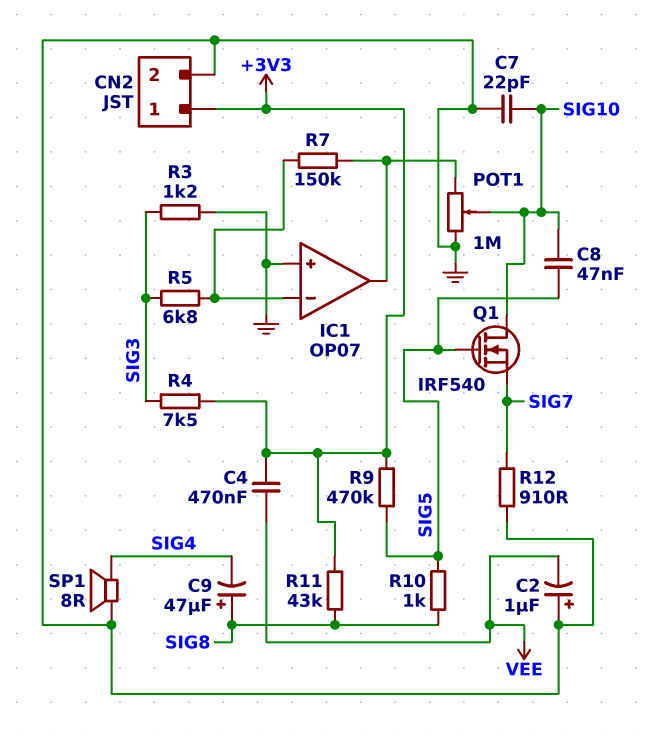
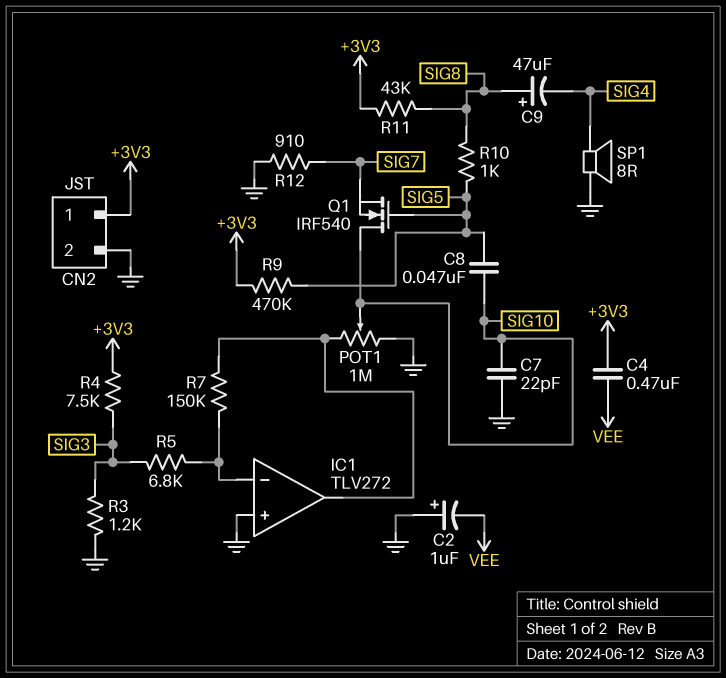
IC1: OP07 -> TLV272

